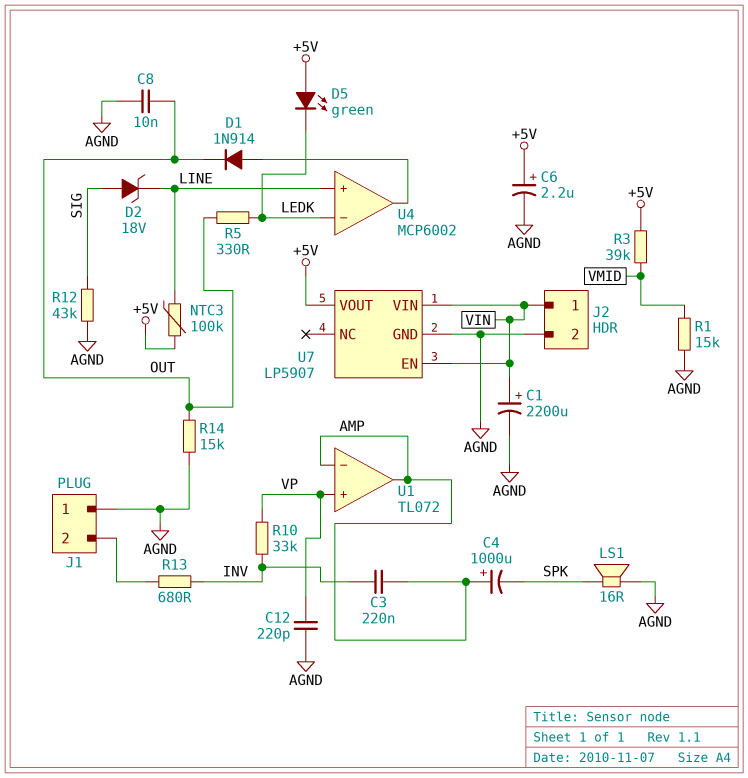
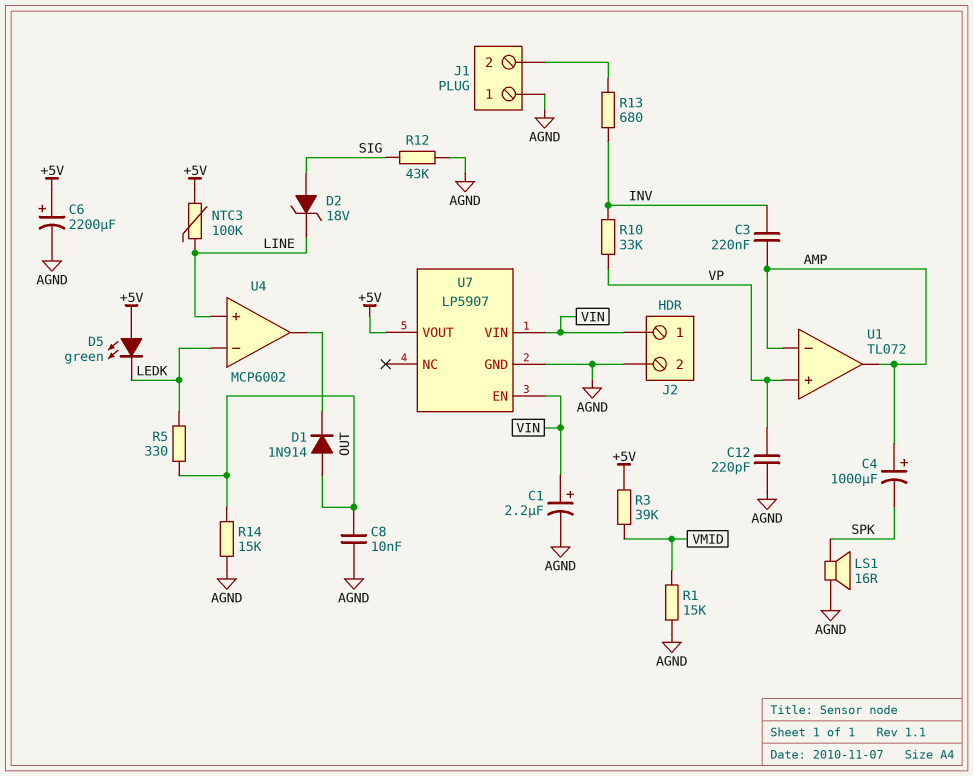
C1: 2200uF (plus VIN, minus AGND) -> 2.2uF (plus VIN, minus AGND)
C6: 2.2uF (plus +5V, minus AGND) -> 2200uF (plus +5V, minus AGND)
D1: diode 1N914 (A U4/out, K OUT) -> diode 1N914 (A OUT, K U4/out)

